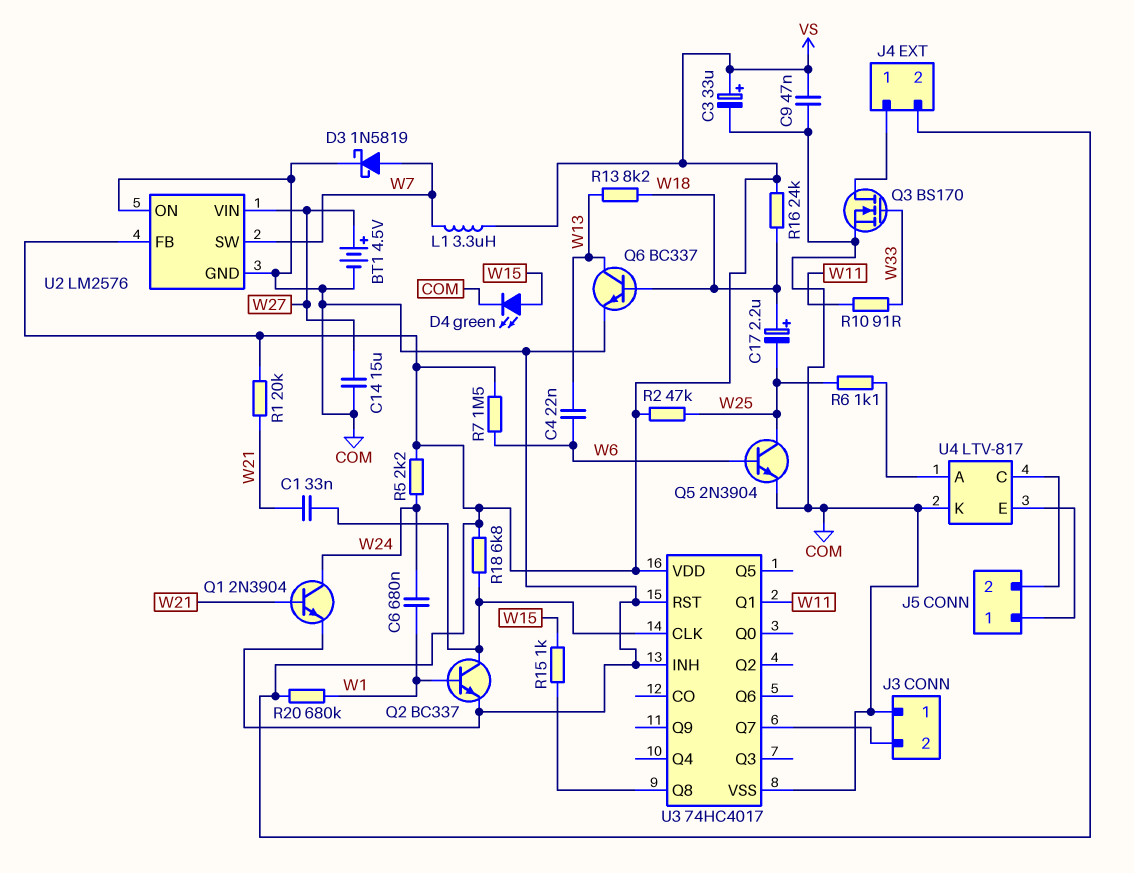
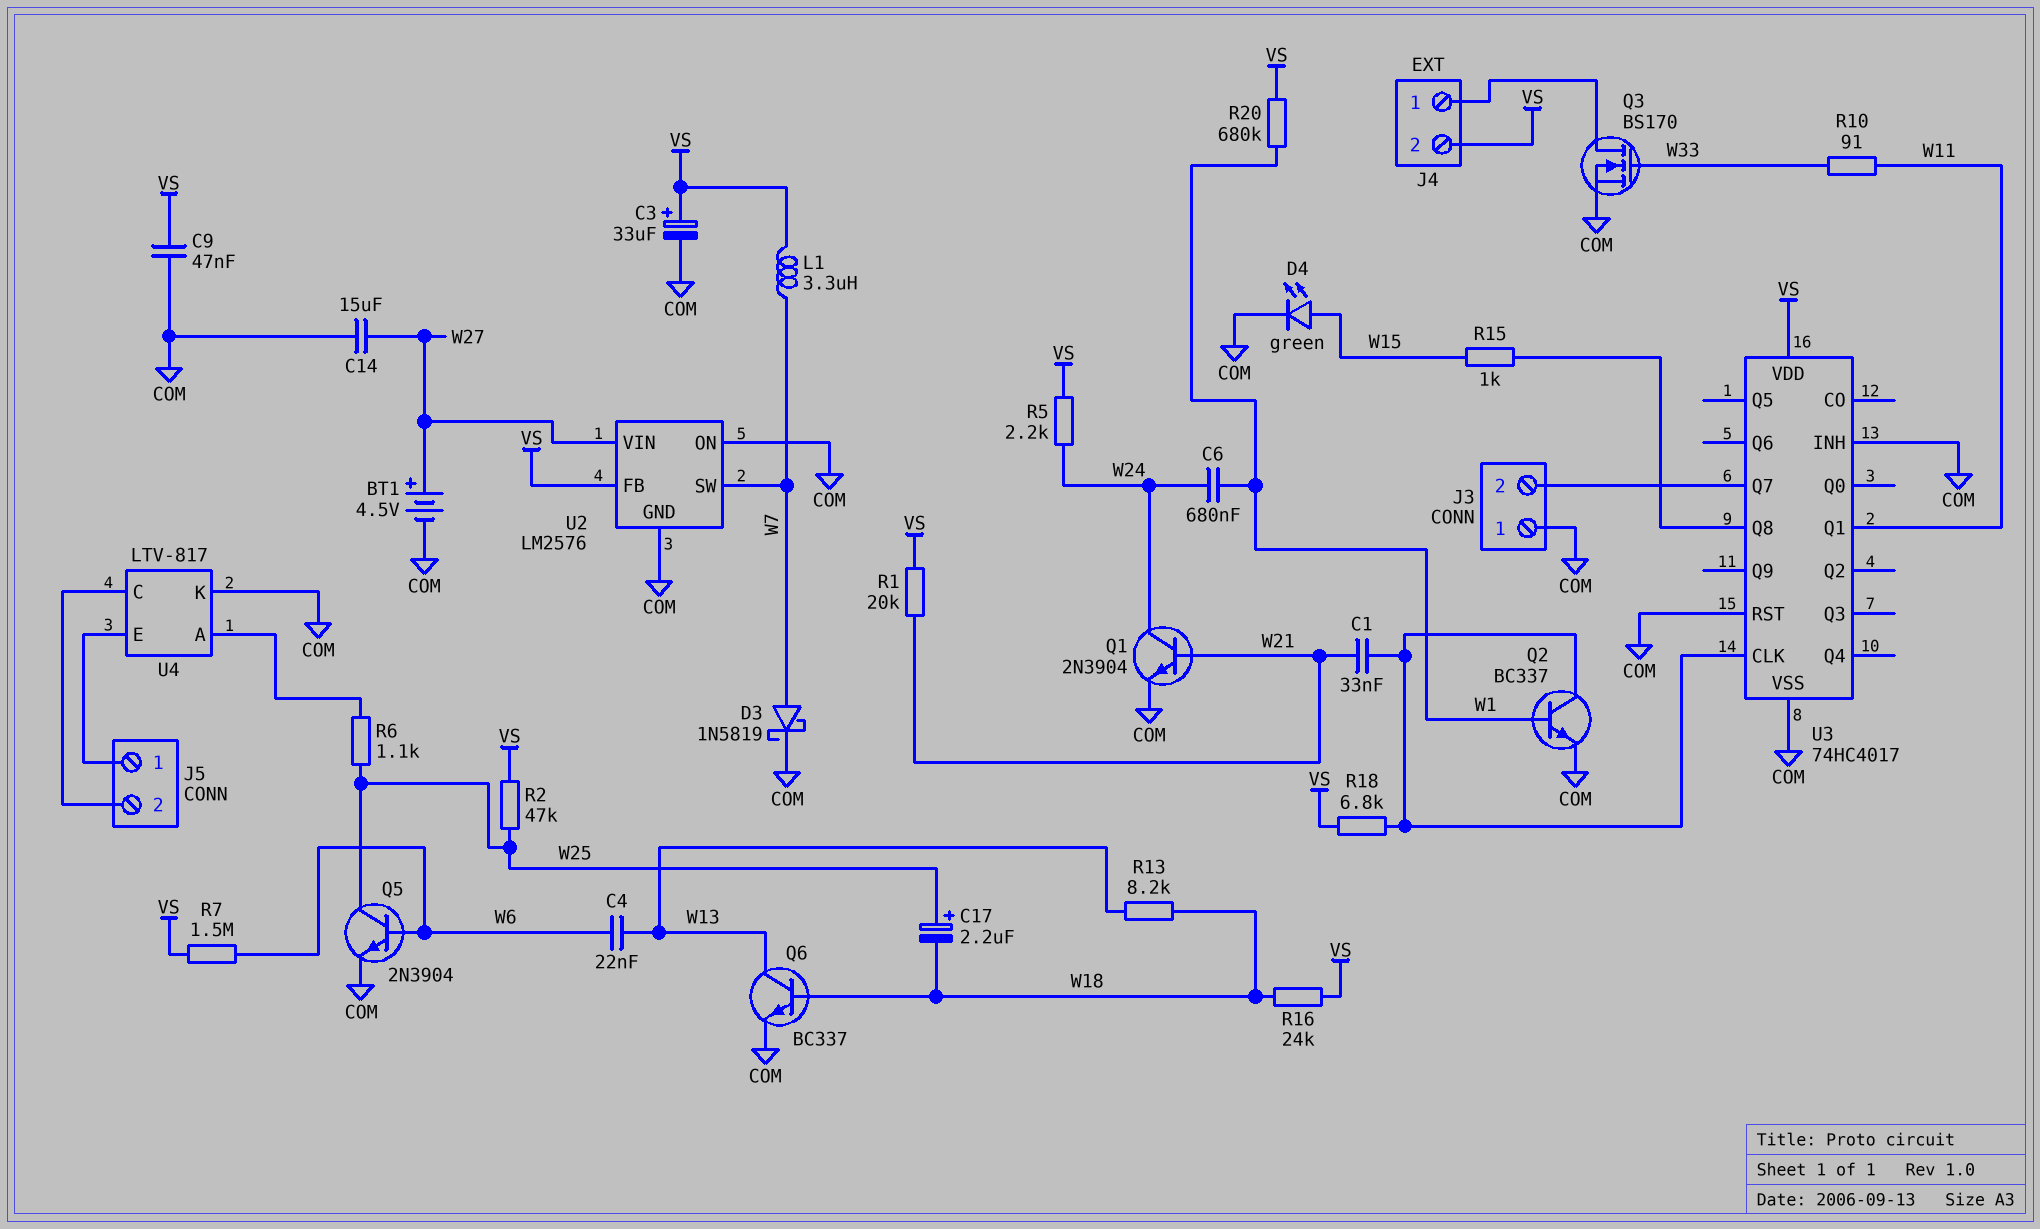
C17: 2.2uF (plus W18, minus W25) -> 2.2uF (plus W25, minus W18)

